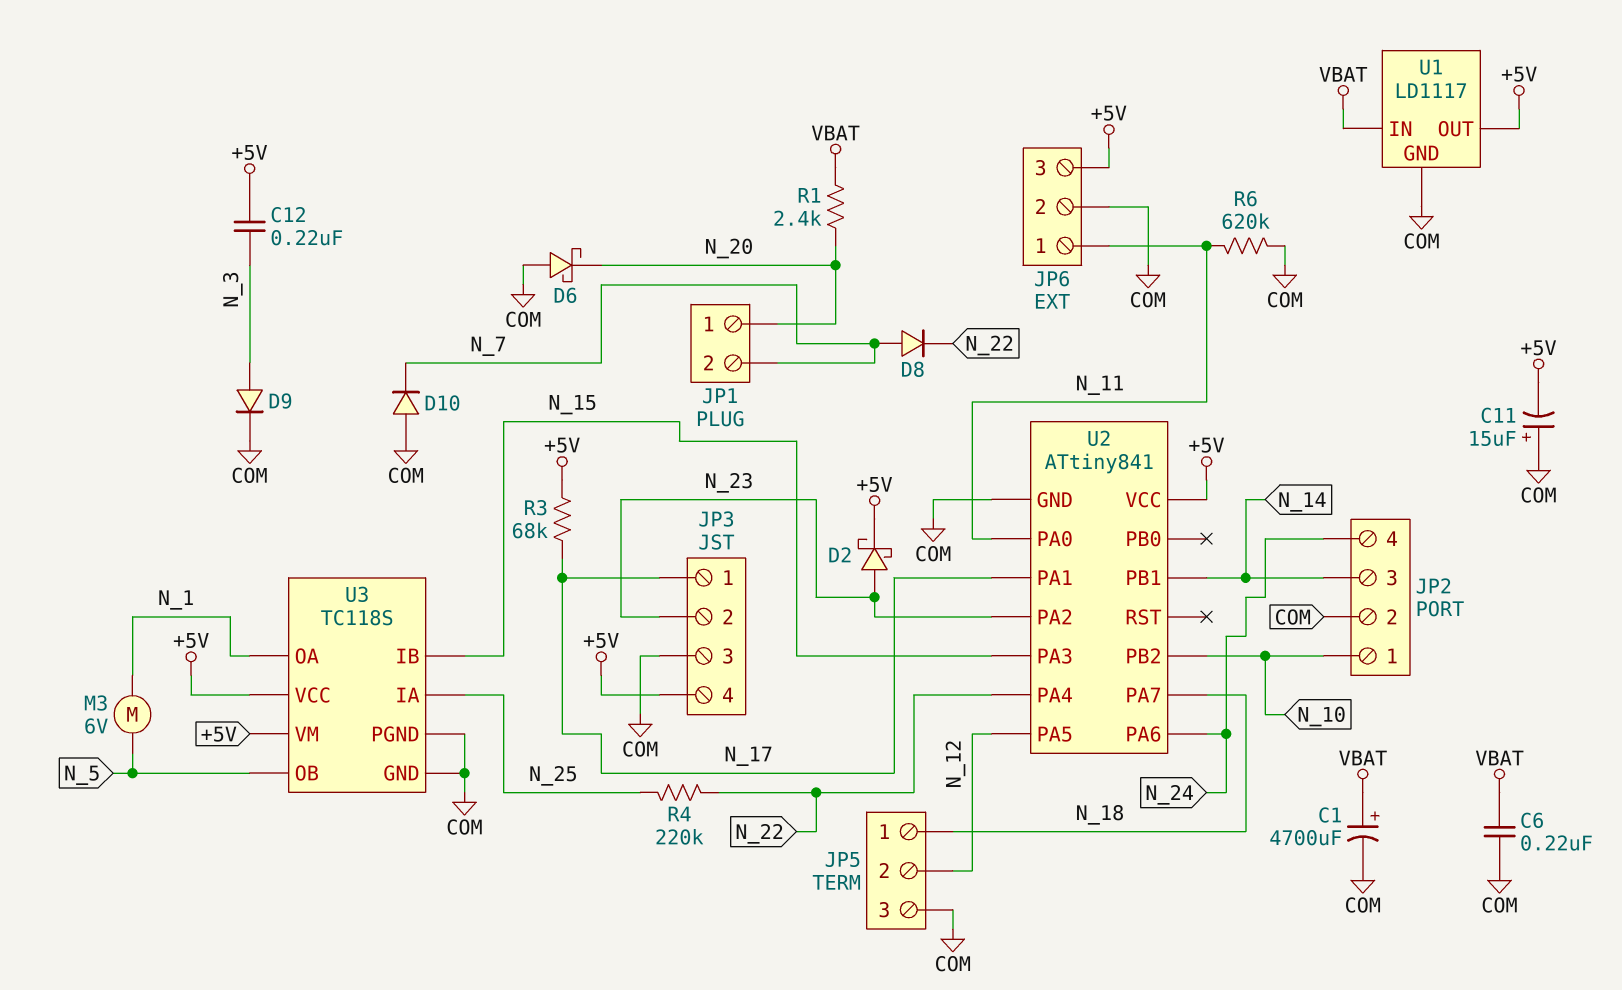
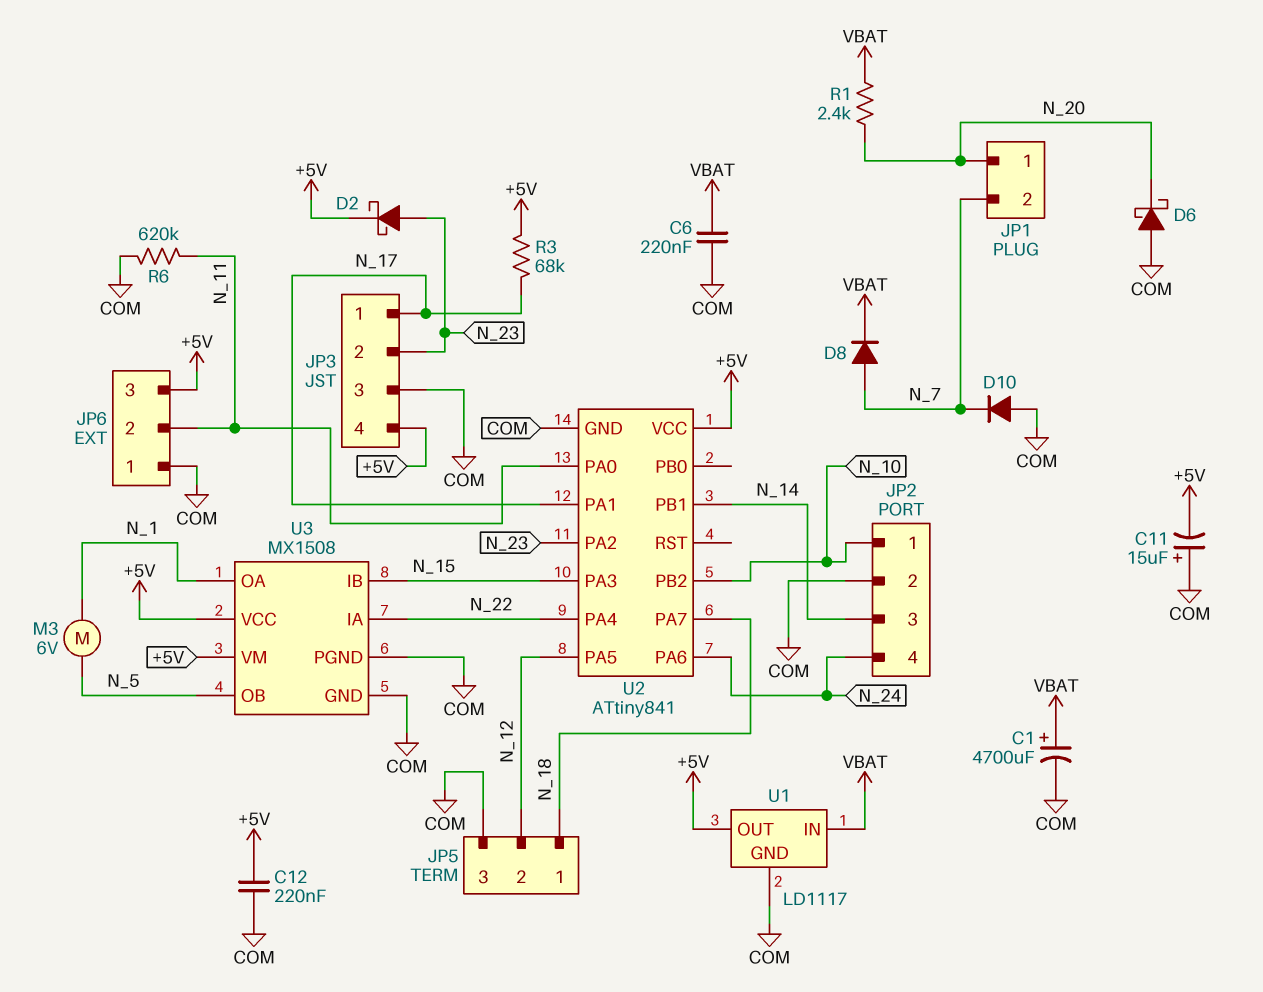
C12: 220nF (+5V, N_3) -> 220nF (+5V, COM)
D8: diode (A N_7, K N_22) -> diode (A N_7, K VBAT)
D9: diode (A N_3, K COM) -> none
JP6 pin 1: N_11 -> COM
JP6 pin 2: COM -> N_11
R4: 220k (N_22, N_25) -> none
U3: TC118S -> MX1508
U3 pin IA: N_25 -> N_22

